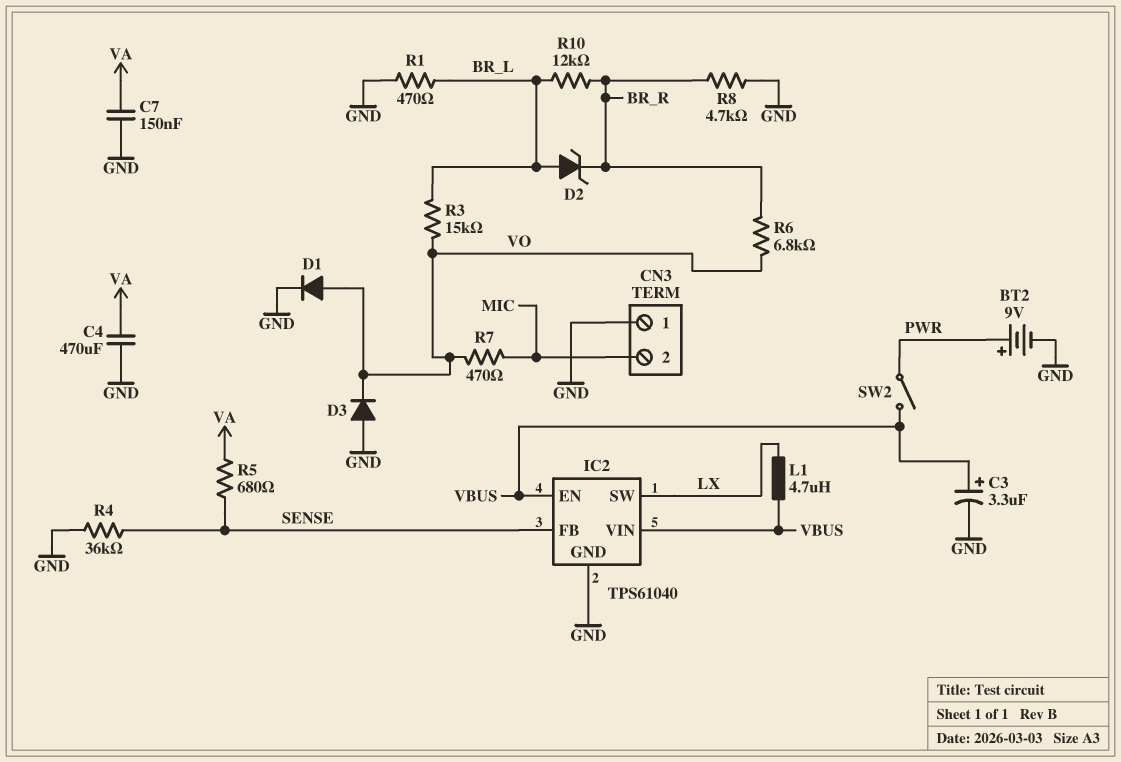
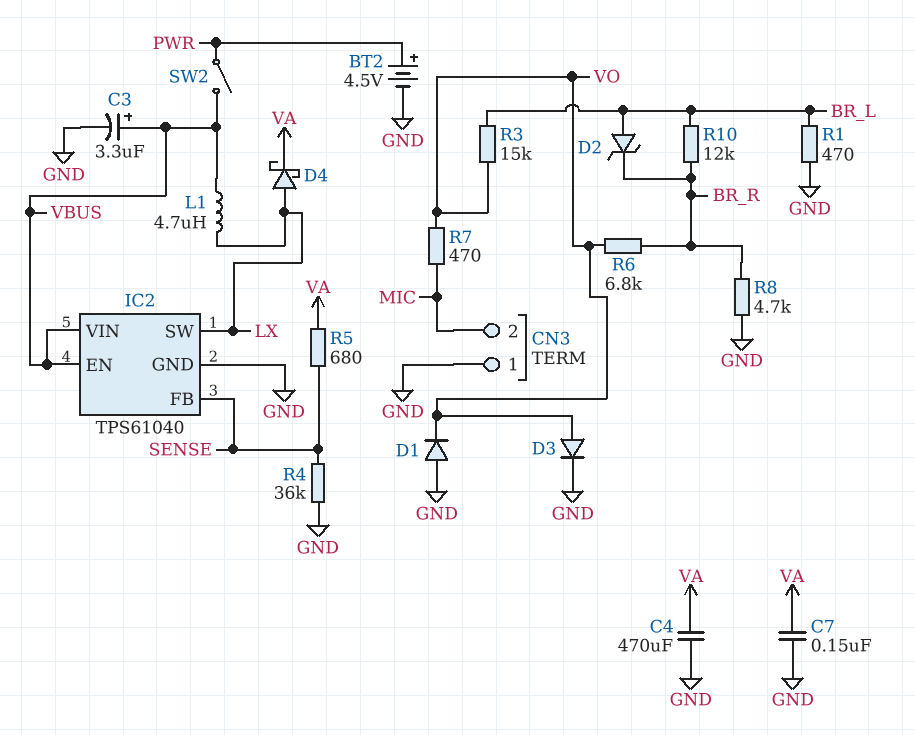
BT2: 9V (plus PWR, minus GND) -> 4.5V (plus PWR, minus GND)
D1: diode (A VO, K GND) -> diode (A GND, K VO)
D3: diode (A GND, K VO) -> diode (A VO, K GND)
D4: none -> schottky (A LX, K VA)

